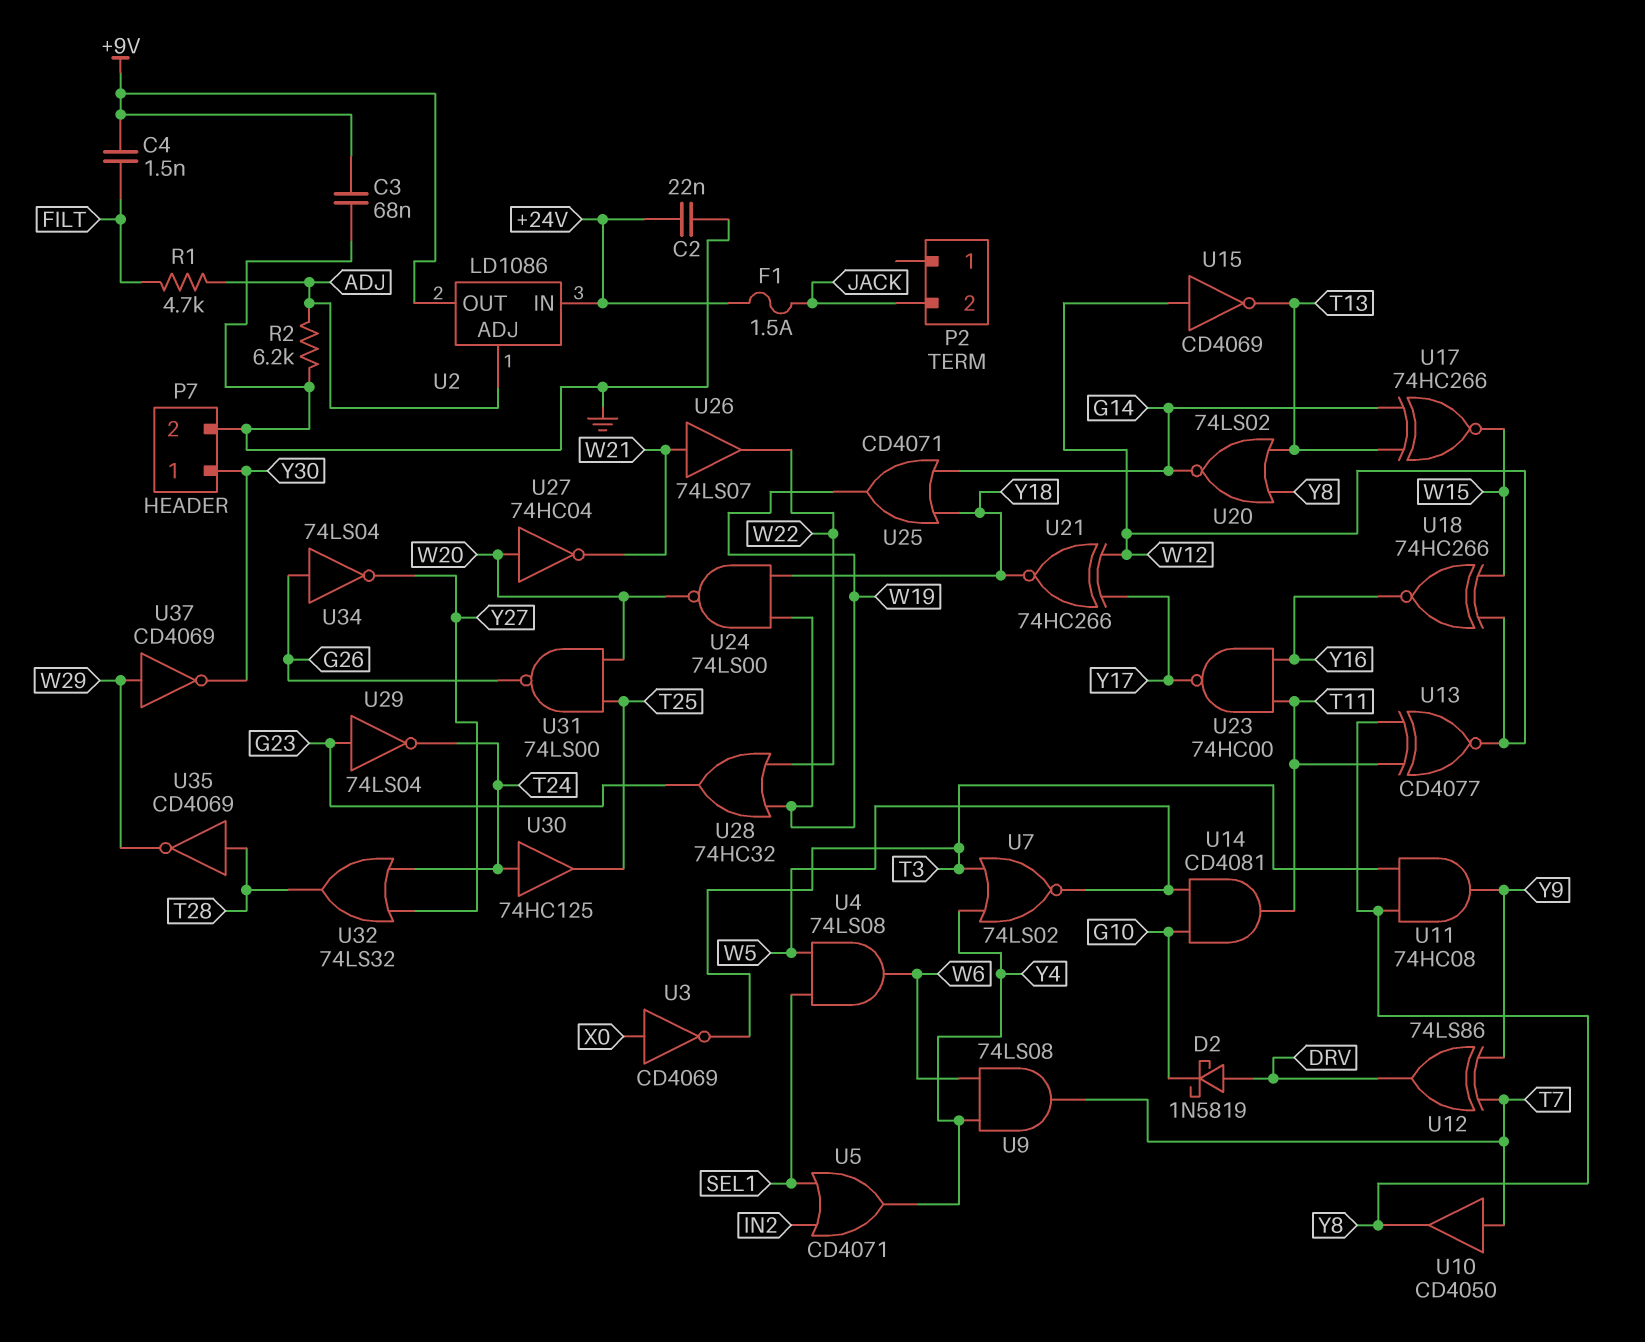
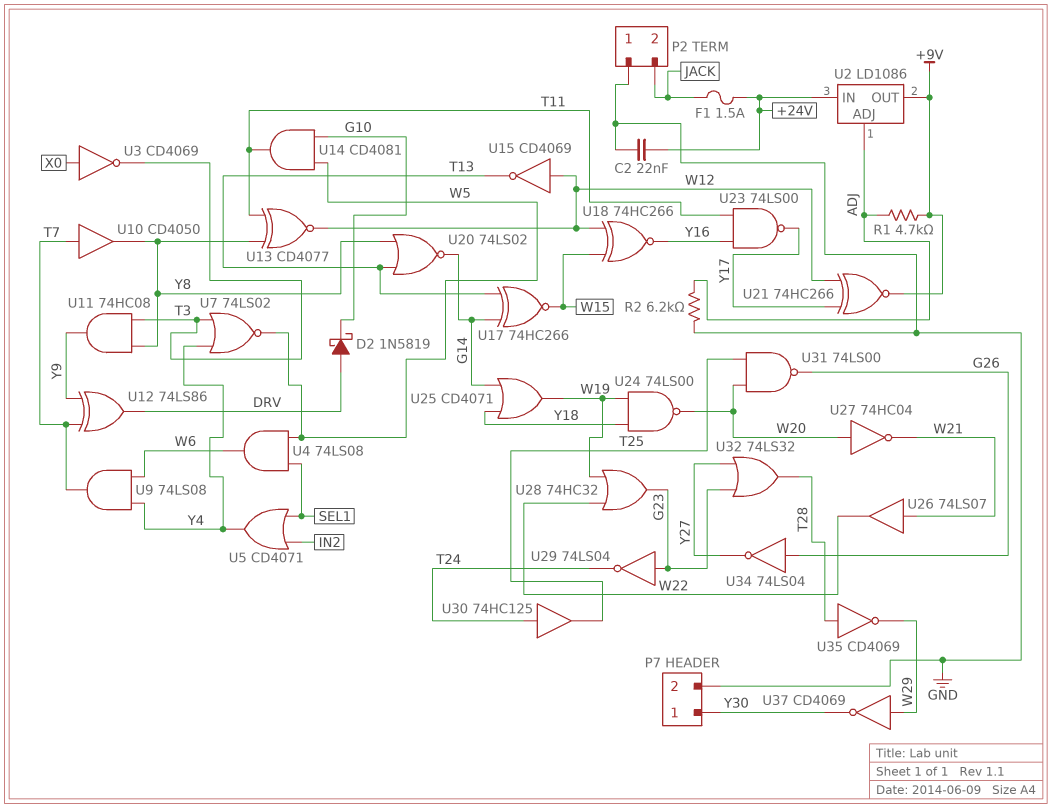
C3: 68nF (+9V, GND) -> none
C4: 1.5nF (+9V, FILT) -> none
P2 pin 1: none -> GND
R1: 4.7k (ADJ, FILT) -> 4.7k (+9V, ADJ)
U21: XNOR 74HC266 (in W12, in Y17, out Y18) -> XNOR 74HC266 (in W12, in Y17, out +9V)
U23: NAND 74HC00 (in T11, in Y16, out Y17) -> NAND 74LS00 (in T11, in Y16, out Y17)
U32: OR 74LS32 (in T24, in Y27, out T28) -> OR 74LS32 (in G23, in Y27, out T28)

